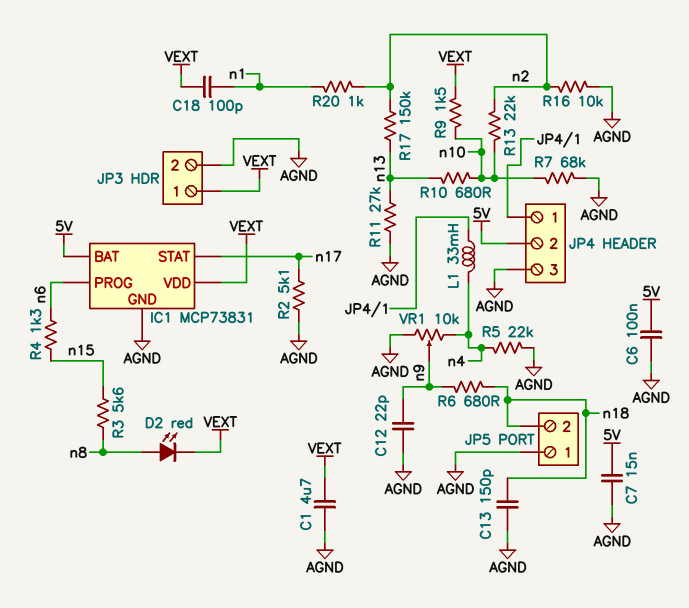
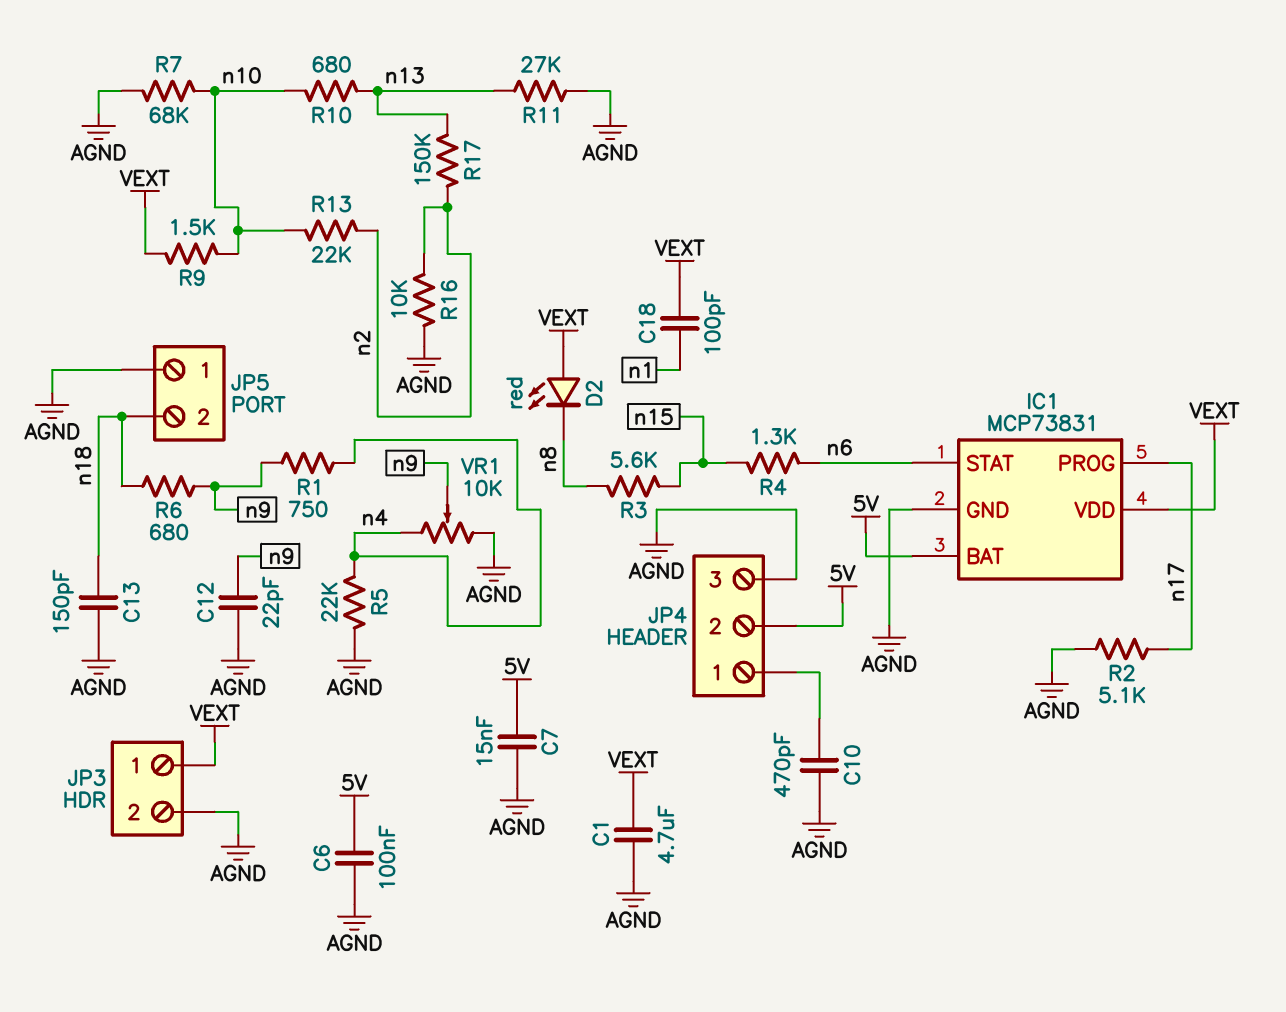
C10: none -> 470pF (AGND, JP4/1)
D2: LED red (A n8, K VEXT) -> LED red (A VEXT, K n8)
IC1 pin PROG: n6 -> n17
IC1 pin STAT: n17 -> n6
L1: 33mH (JP4/1, n4) -> none
R1: none -> 750 (n4, n9)
R20: 1k (n1, n2) -> none

